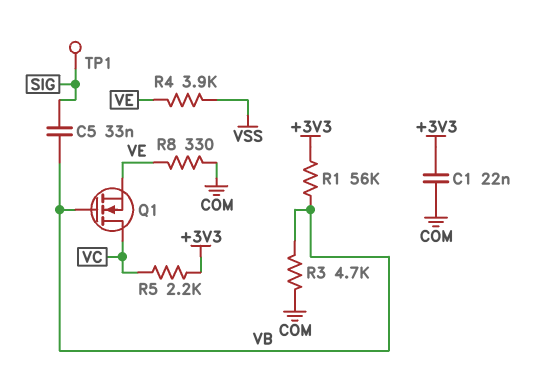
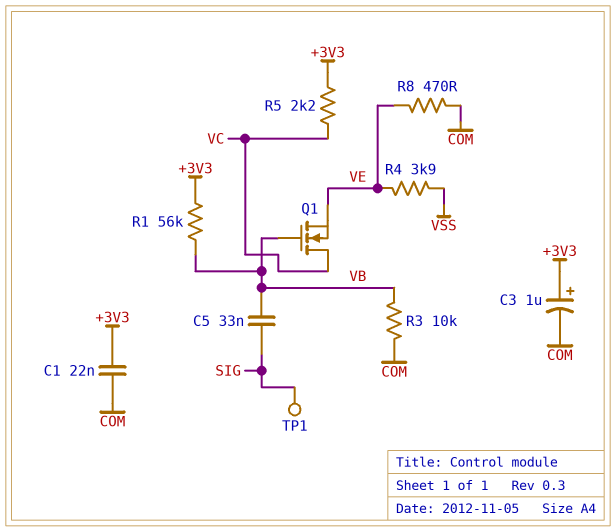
C3: none -> 1uF (plus +3V3, minus COM)
R3: 4.7k (COM, VB) -> 10k (COM, VB)
R8: 330 (COM, VE) -> 470 (COM, VE)

